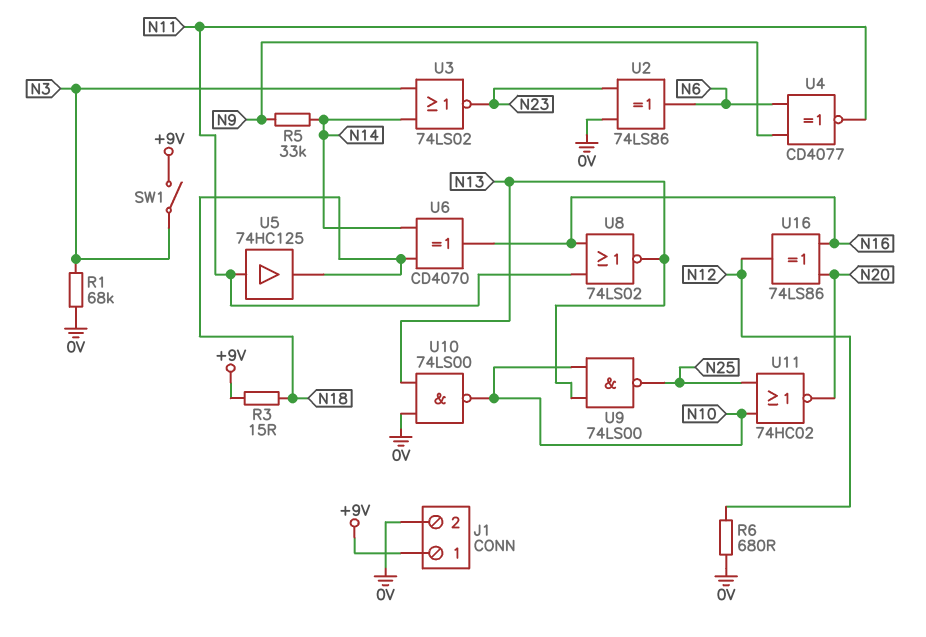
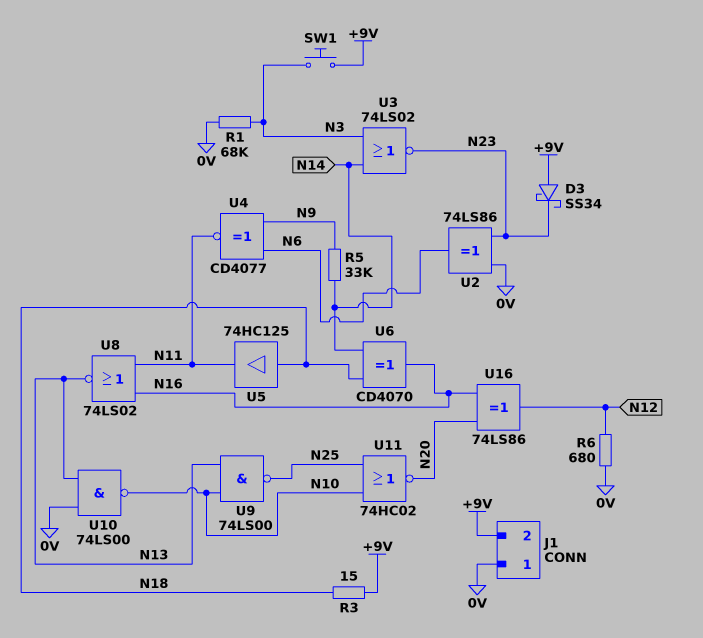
D3: none -> schottky SS34 (A +9V, K N23)
J1 pin 1: +9V -> 0V
J1 pin 2: 0V -> +9V
SW1: switch (+9V, N3) -> button (+9V, N3)
U5: buffer 74HC125 (in N11, out N18) -> buffer 74HC125 (in N18, out N11)

